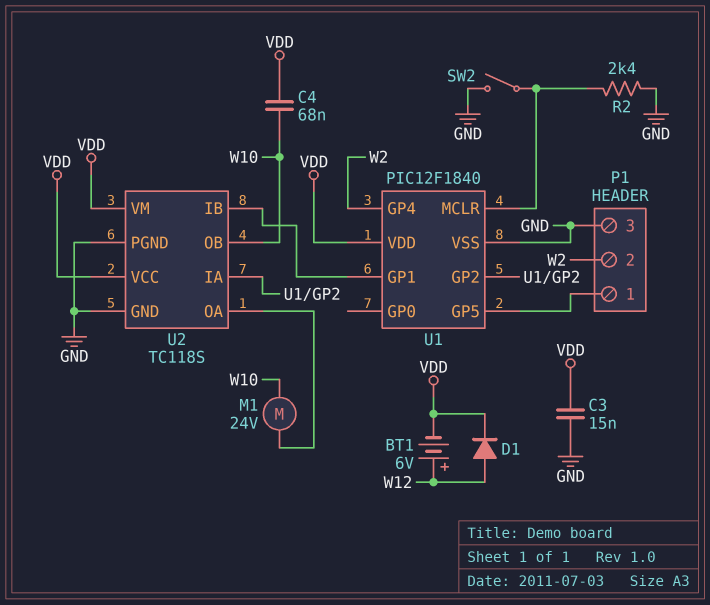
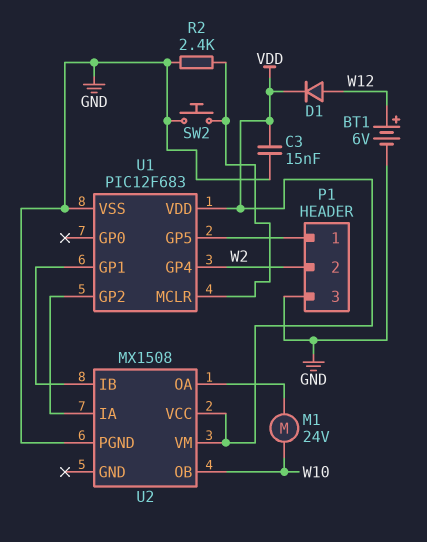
BT1: 6V (plus W12, minus VDD) -> 6V (plus W12, minus GND)
C4: 68nF (VDD, W10) -> none
SW2: switch (GND, U1/MCLR) -> button (GND, U1/MCLR)
U1: PIC12F1840 -> PIC12F683
U2: TC118S -> MX1508
U2 pin GND: GND -> none

